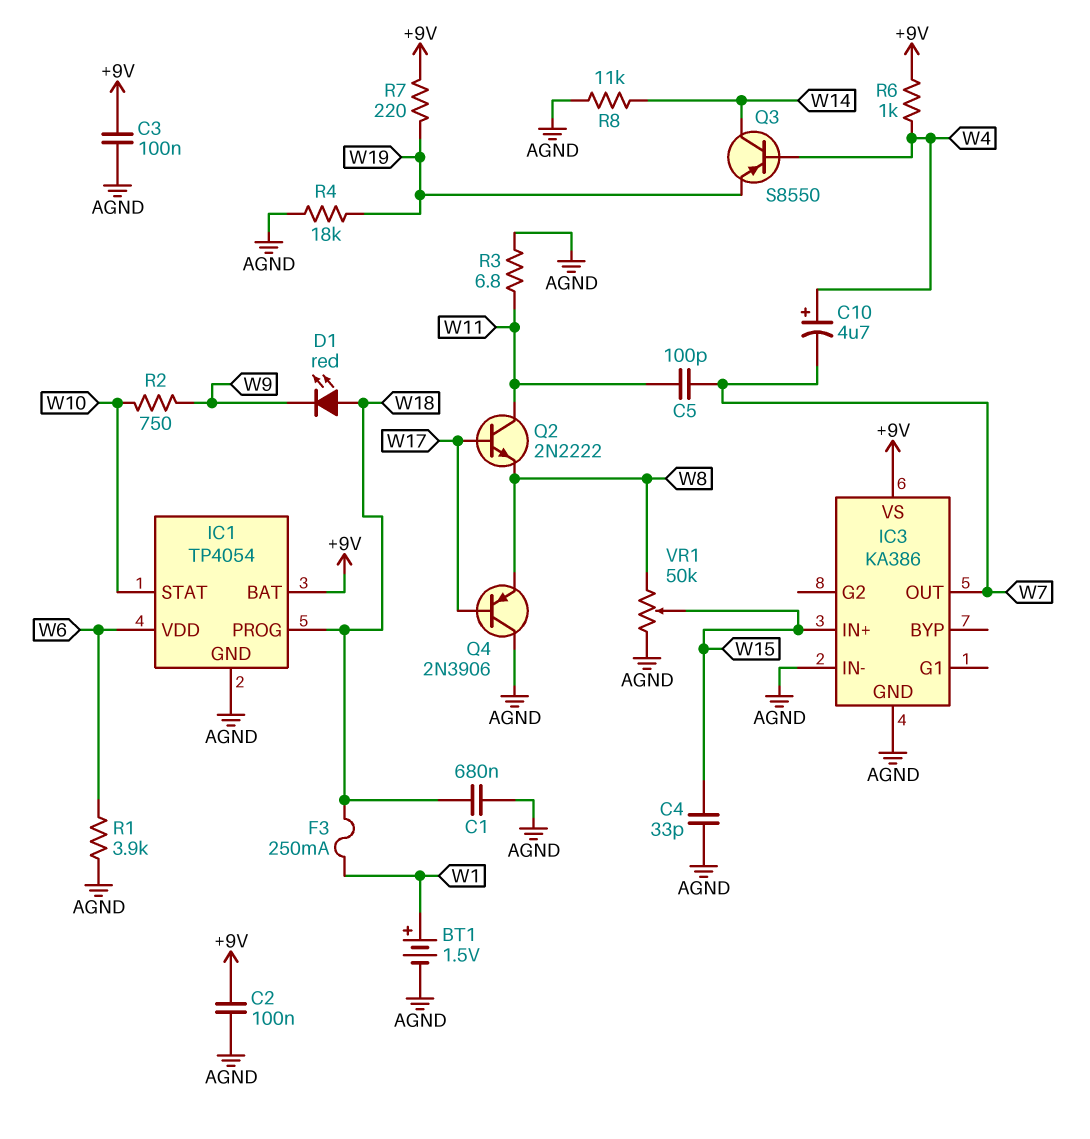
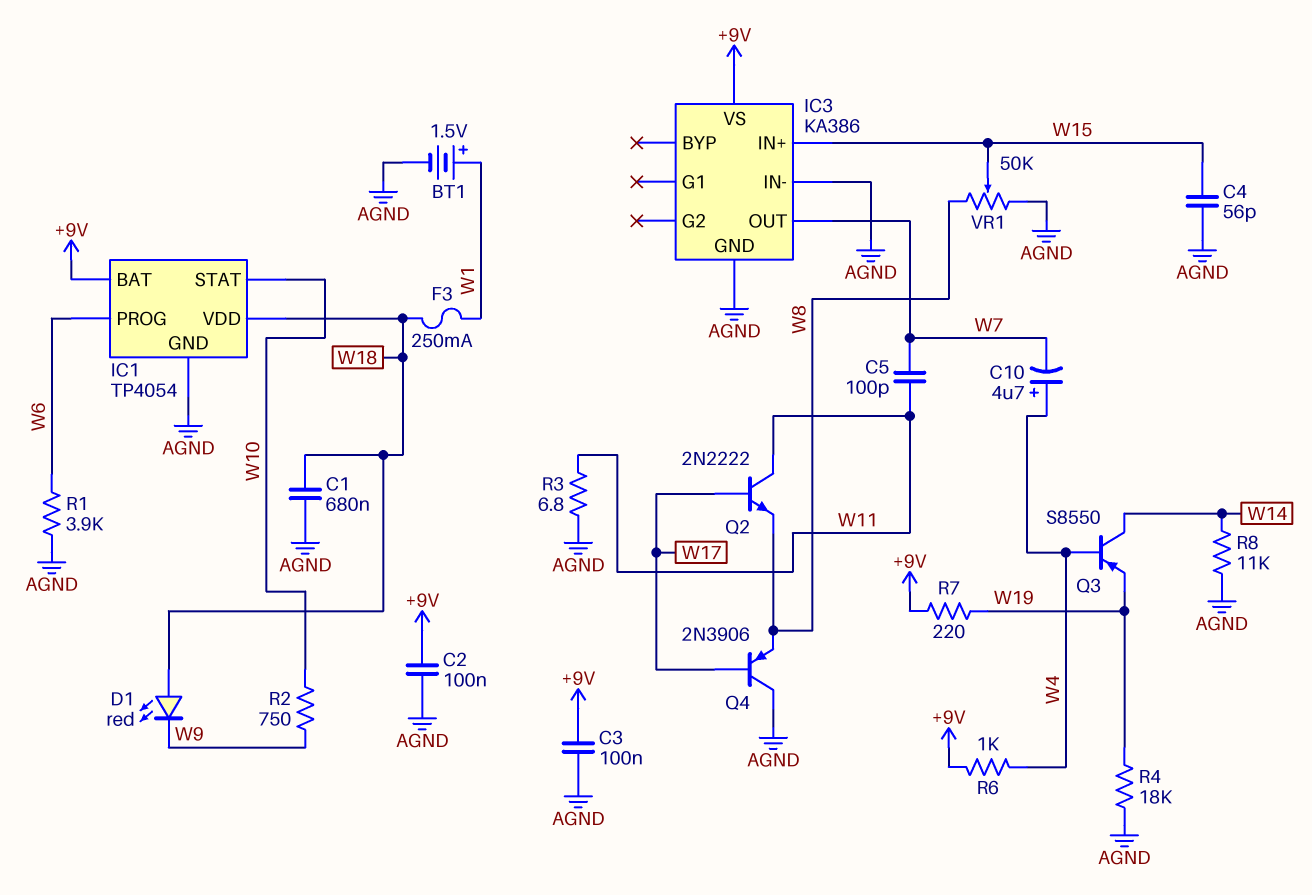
C4: 33pF (AGND, W15) -> 56pF (AGND, W15)
IC1 pin PROG: W18 -> W6
IC1 pin VDD: W6 -> W18

